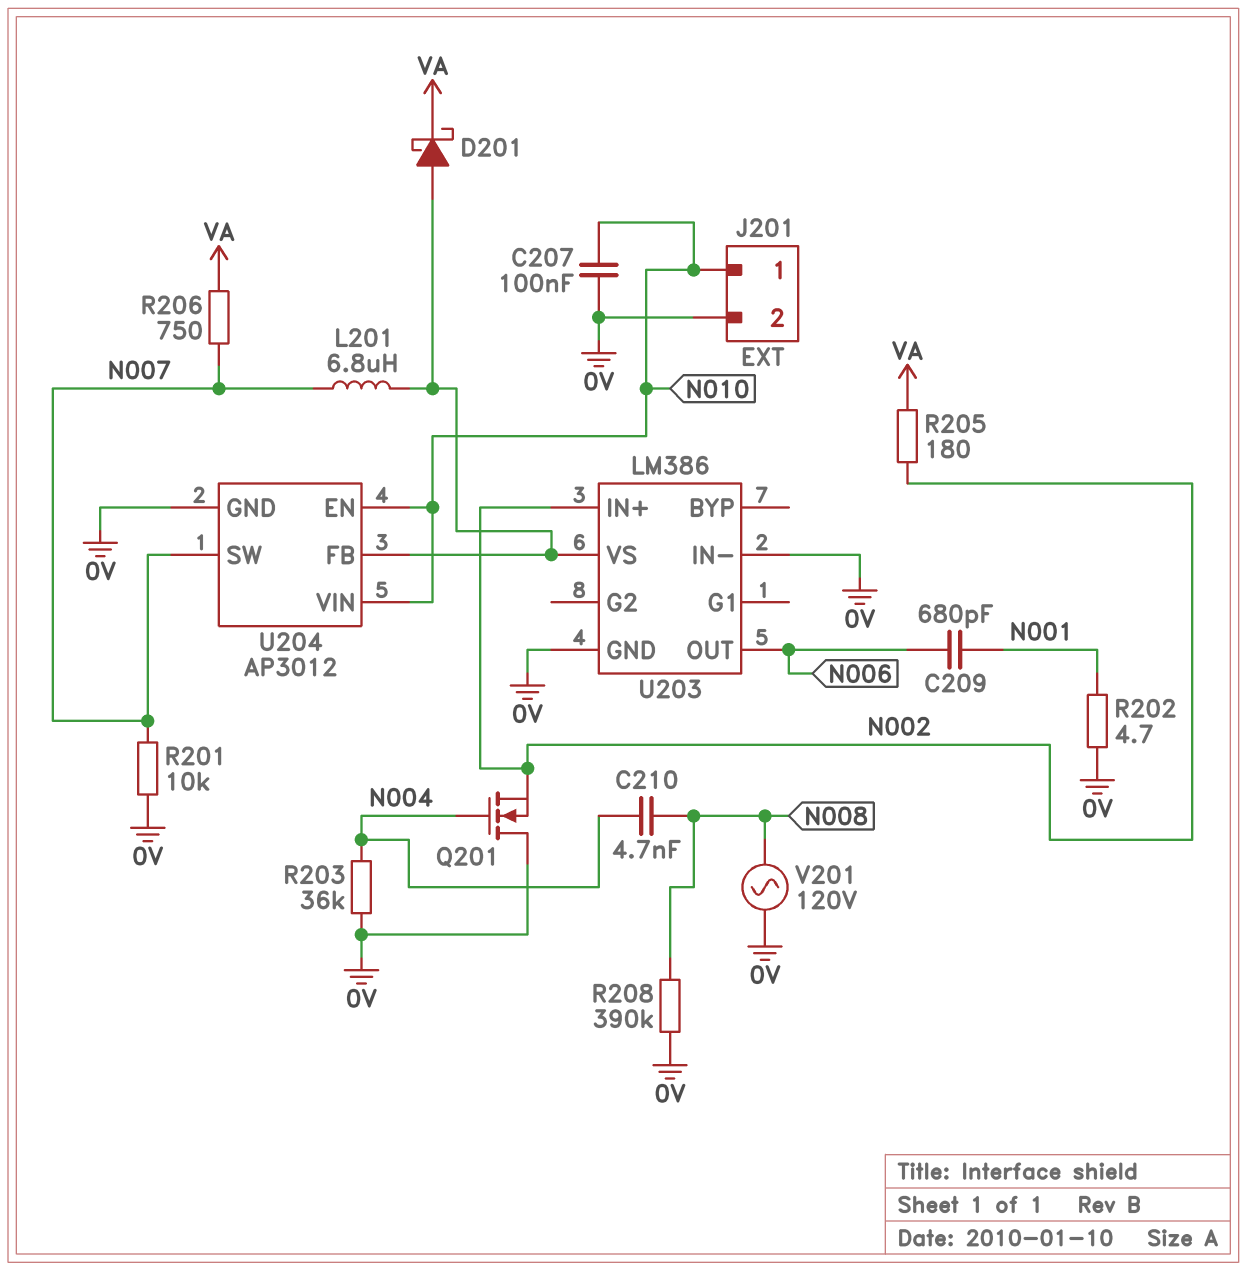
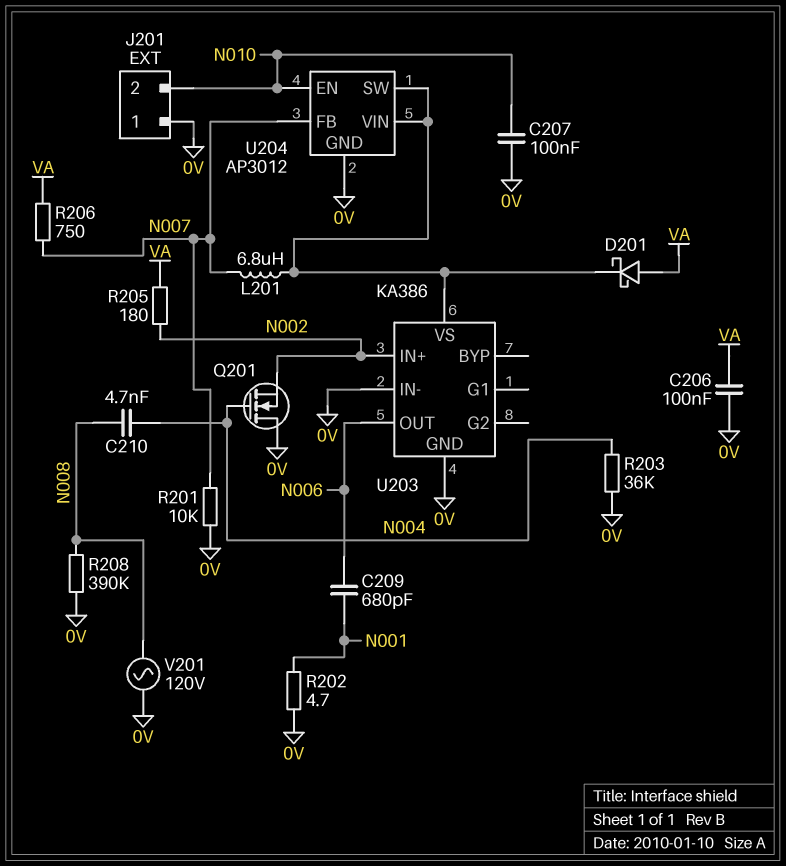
C206: none -> 100nF (0V, VA)
D201: schottky (A U203/VS, K VA) -> schottky (A VA, K U203/VS)
J201 pin 1: N010 -> 0V
J201 pin 2: 0V -> N010
U203: LM386 -> KA386
U204 pin FB: U203/VS -> N007
U204 pin SW: N007 -> U203/VS
U204 pin VIN: N010 -> U203/VS

